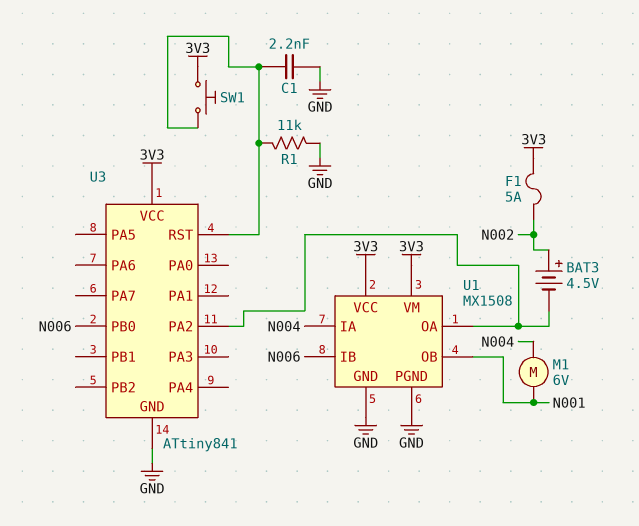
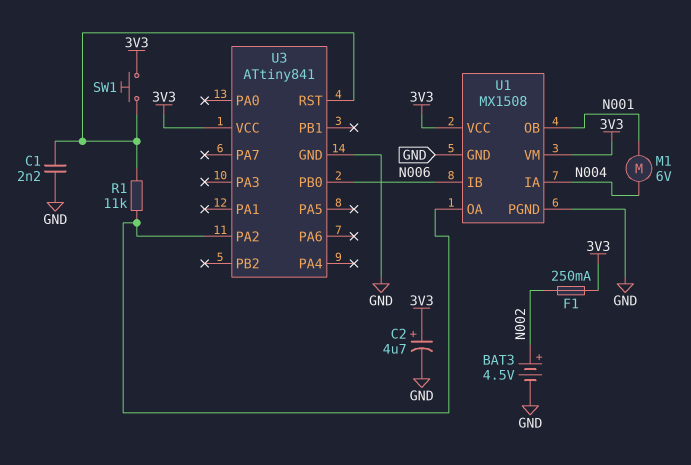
BAT3: 4.5V (plus N002, minus U1/OA) -> 4.5V (plus N002, minus GND)
C2: none -> 4.7uF (plus 3V3, minus GND)
F1: 5A (3V3, N002) -> 250mA (3V3, N002)
R1: 11k (GND, U3/RST) -> 11k (U1/OA, U3/RST)

